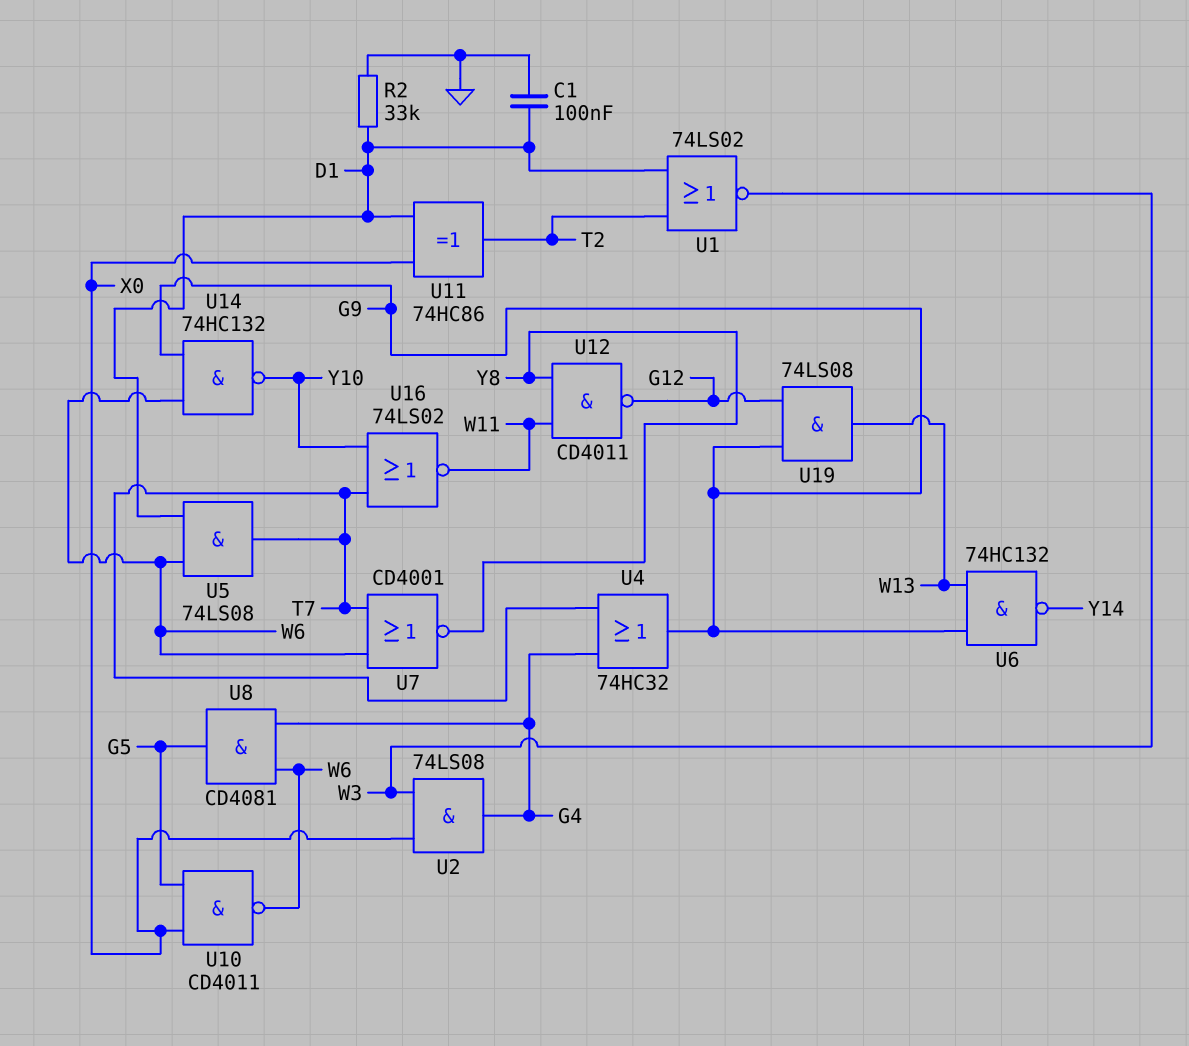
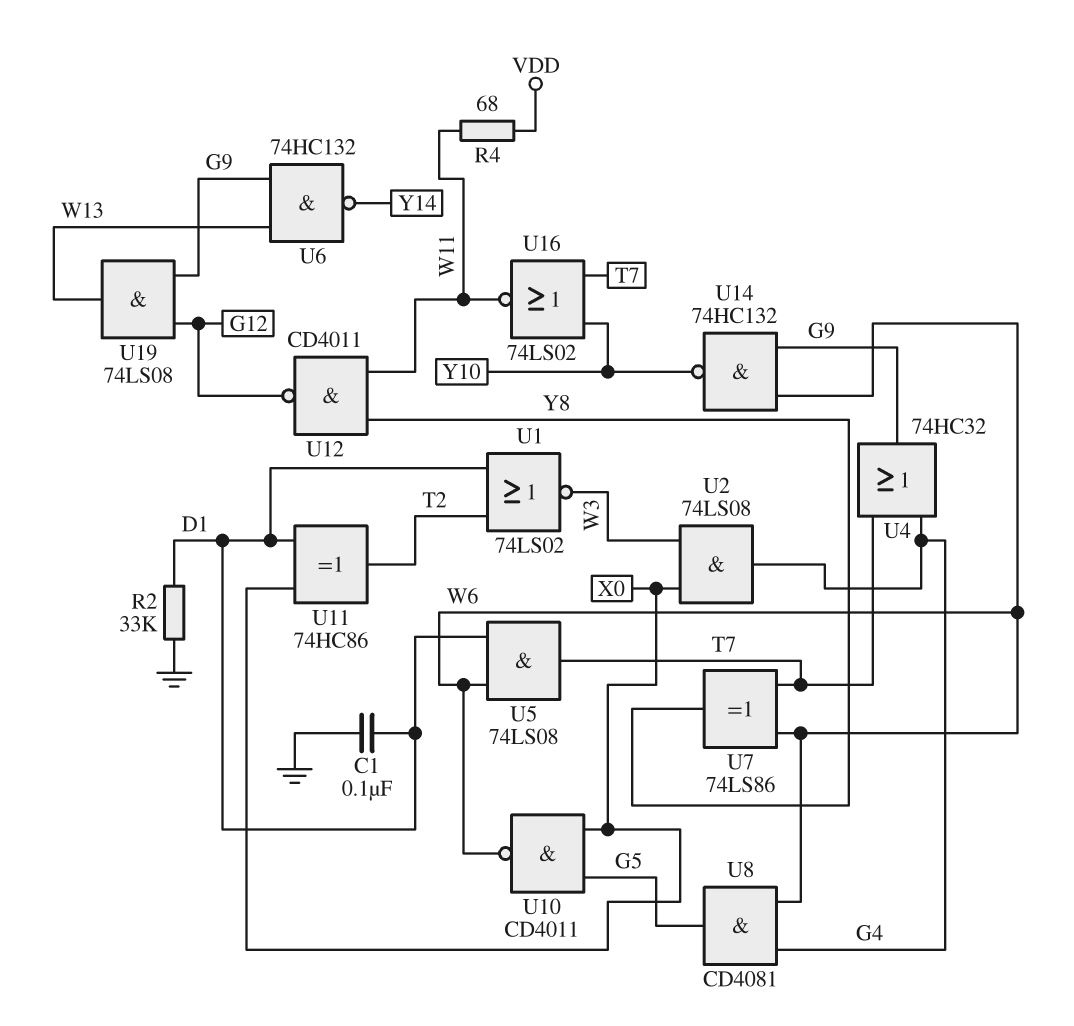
R4: none -> 68 (VDD, W11)
U7: NOR CD4001 (in T7, in W6, out Y8) -> XOR 74LS86 (in T7, in W6, out Y8)

